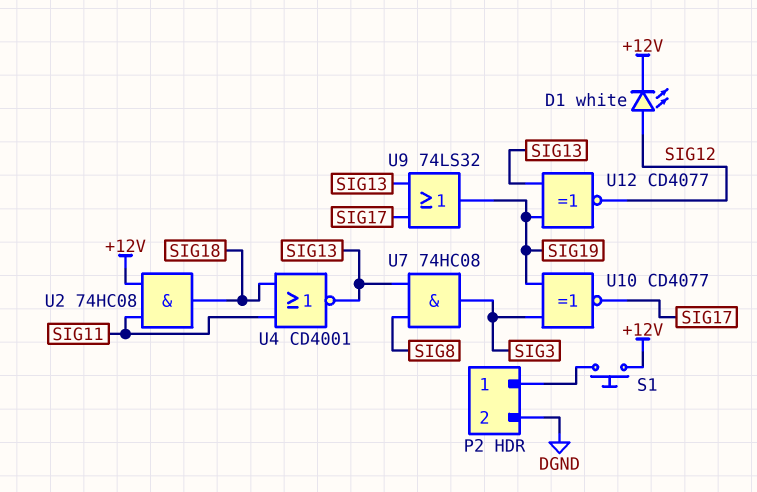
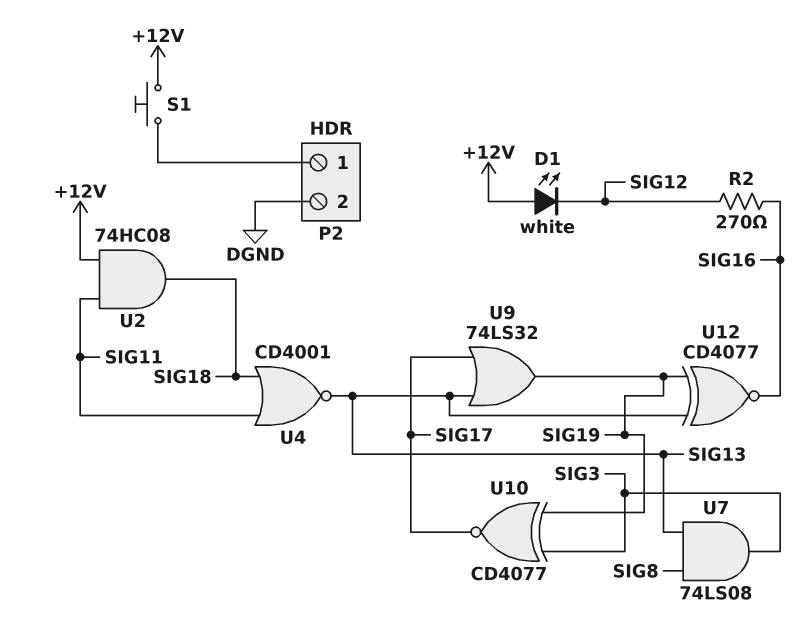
D1: LED white (A SIG12, K +12V) -> LED white (A +12V, K SIG12)
R2: none -> 270 (SIG12, SIG16)
U7: AND 74HC08 (in SIG8, in SIG13, out SIG3) -> AND 74LS08 (in SIG8, in SIG13, out SIG3)
U12: XNOR CD4077 (in SIG13, in SIG19, out SIG12) -> XNOR CD4077 (in SIG13, in SIG19, out SIG16)

